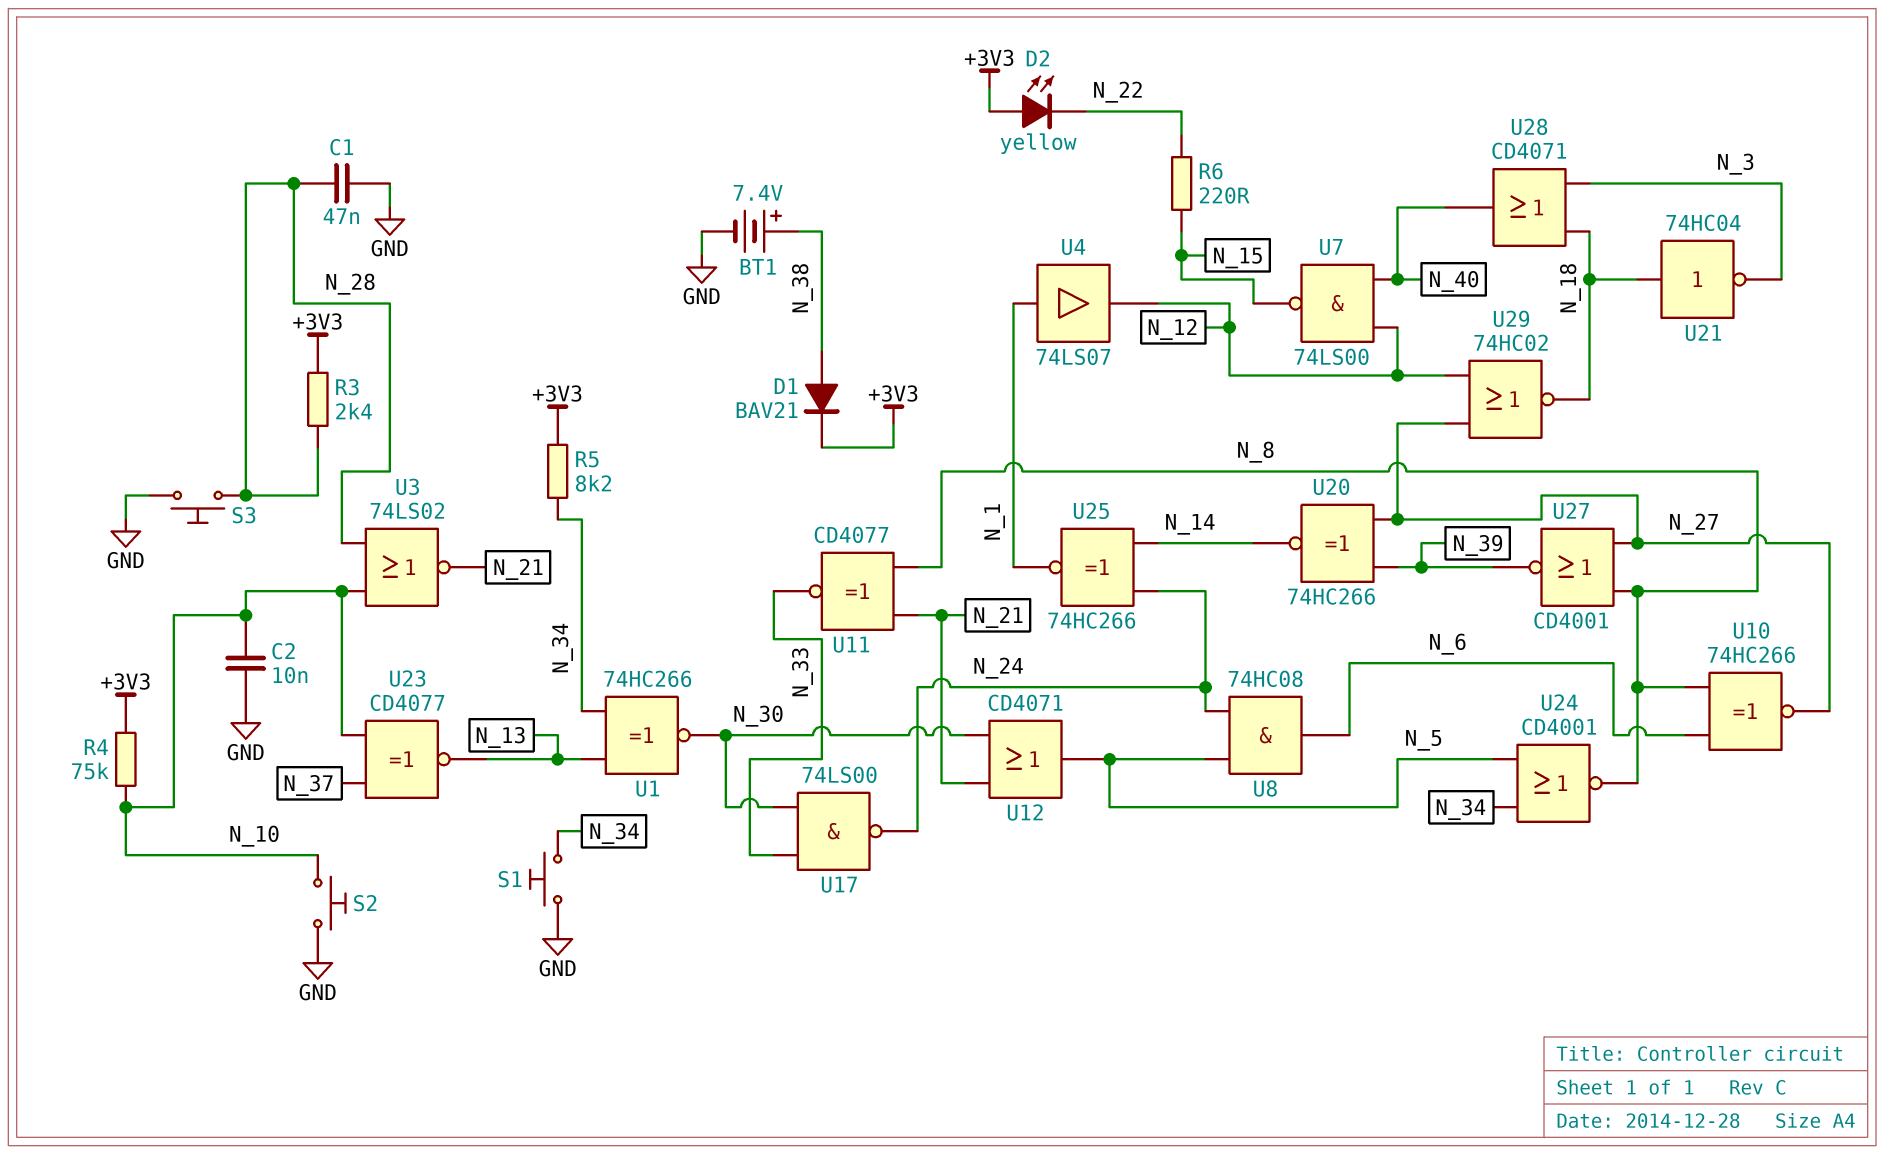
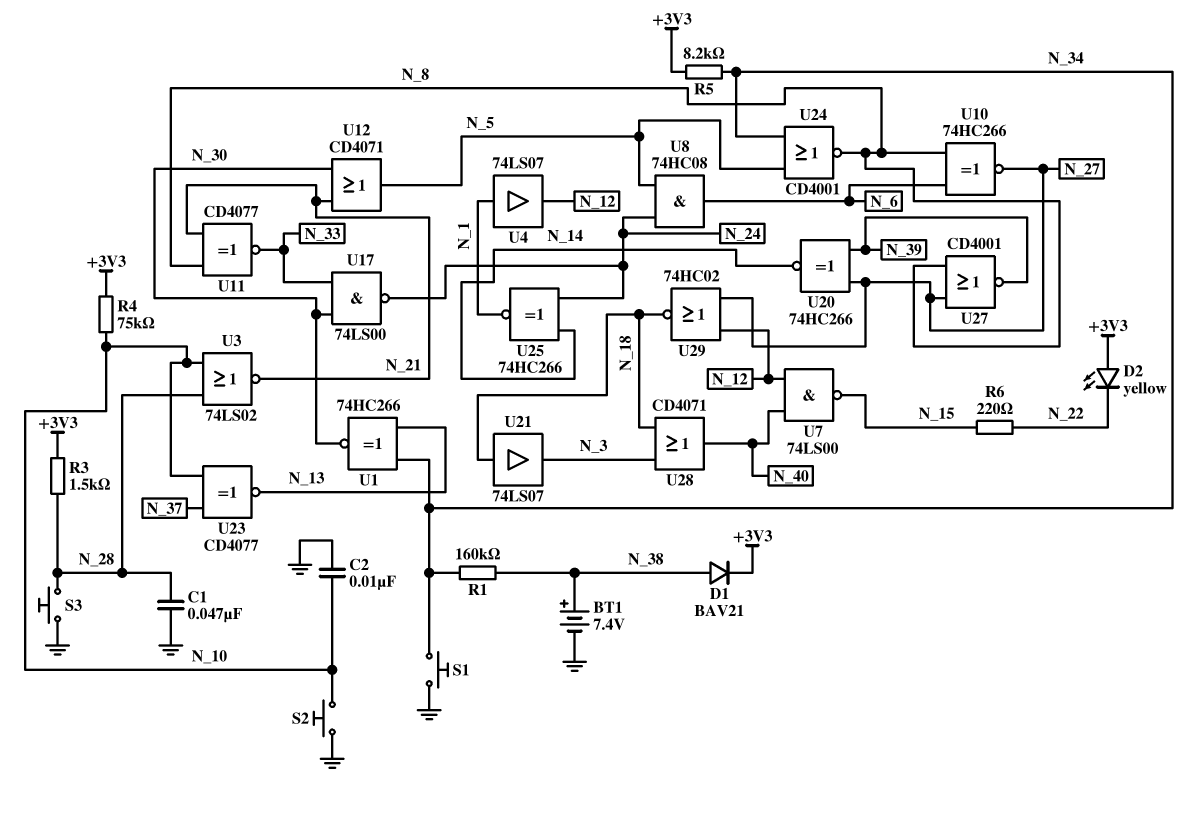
R1: none -> 160k (N_34, N_38)
R3: 2.4k (+3V3, N_28) -> 1.5k (+3V3, N_28)
U21: NOT 74HC04 (in N_18, out N_3) -> buffer 74LS07 (in N_18, out N_3)

